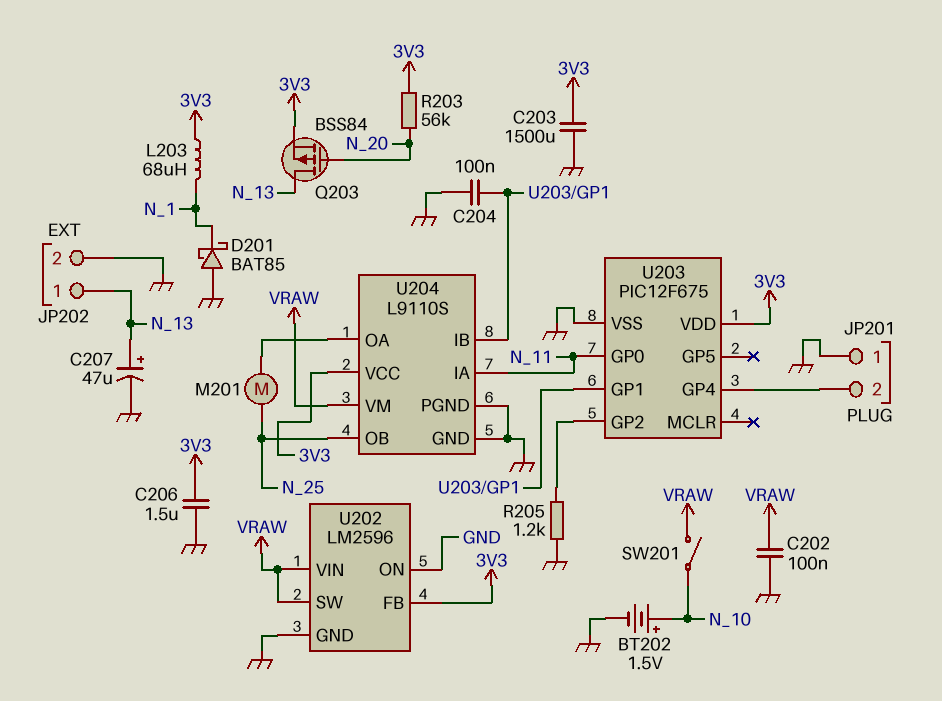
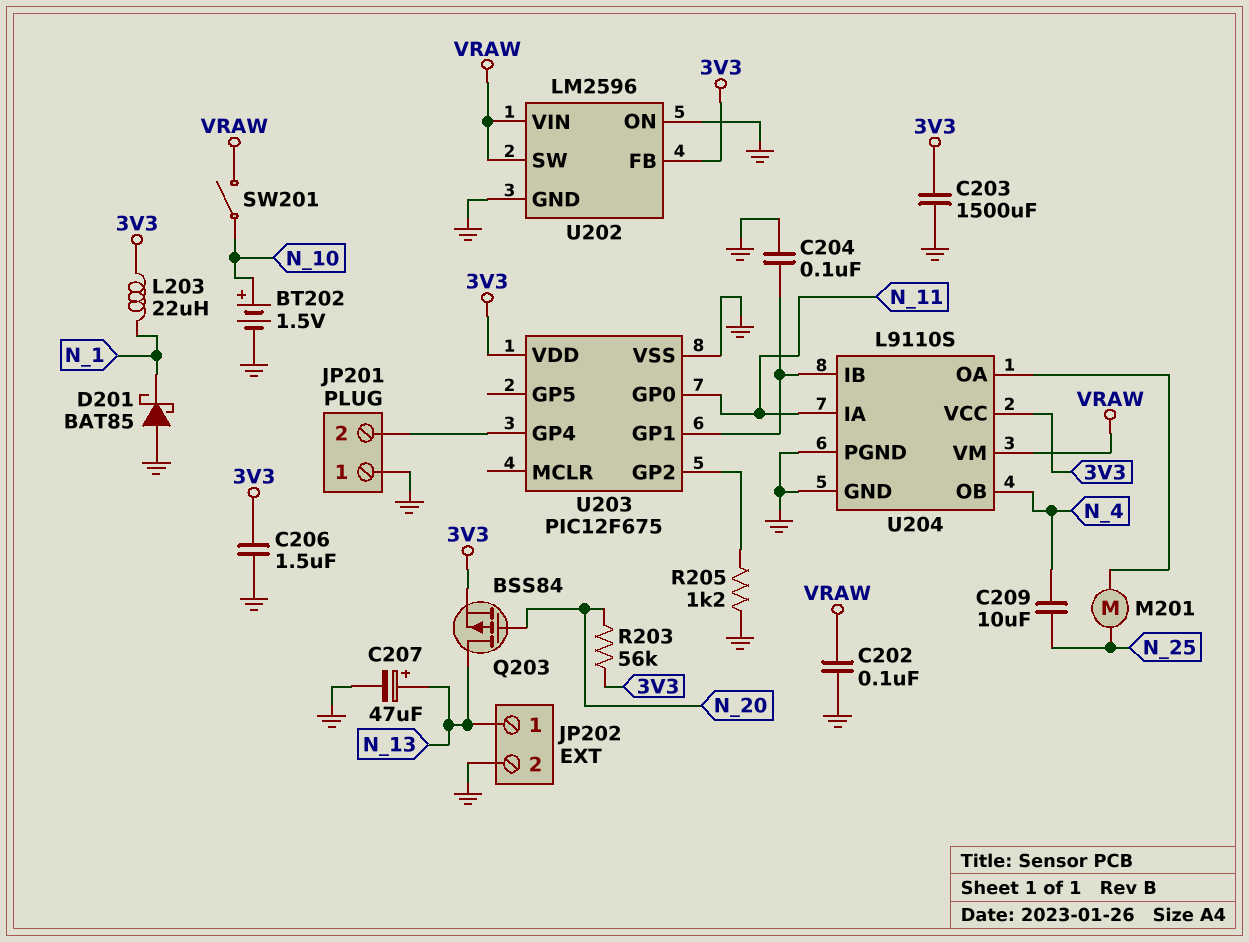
C209: none -> 10uF (N_4, N_25)
L203: 68uH (3V3, N_1) -> 22uH (3V3, N_1)
U204 pin OB: N_25 -> N_4

